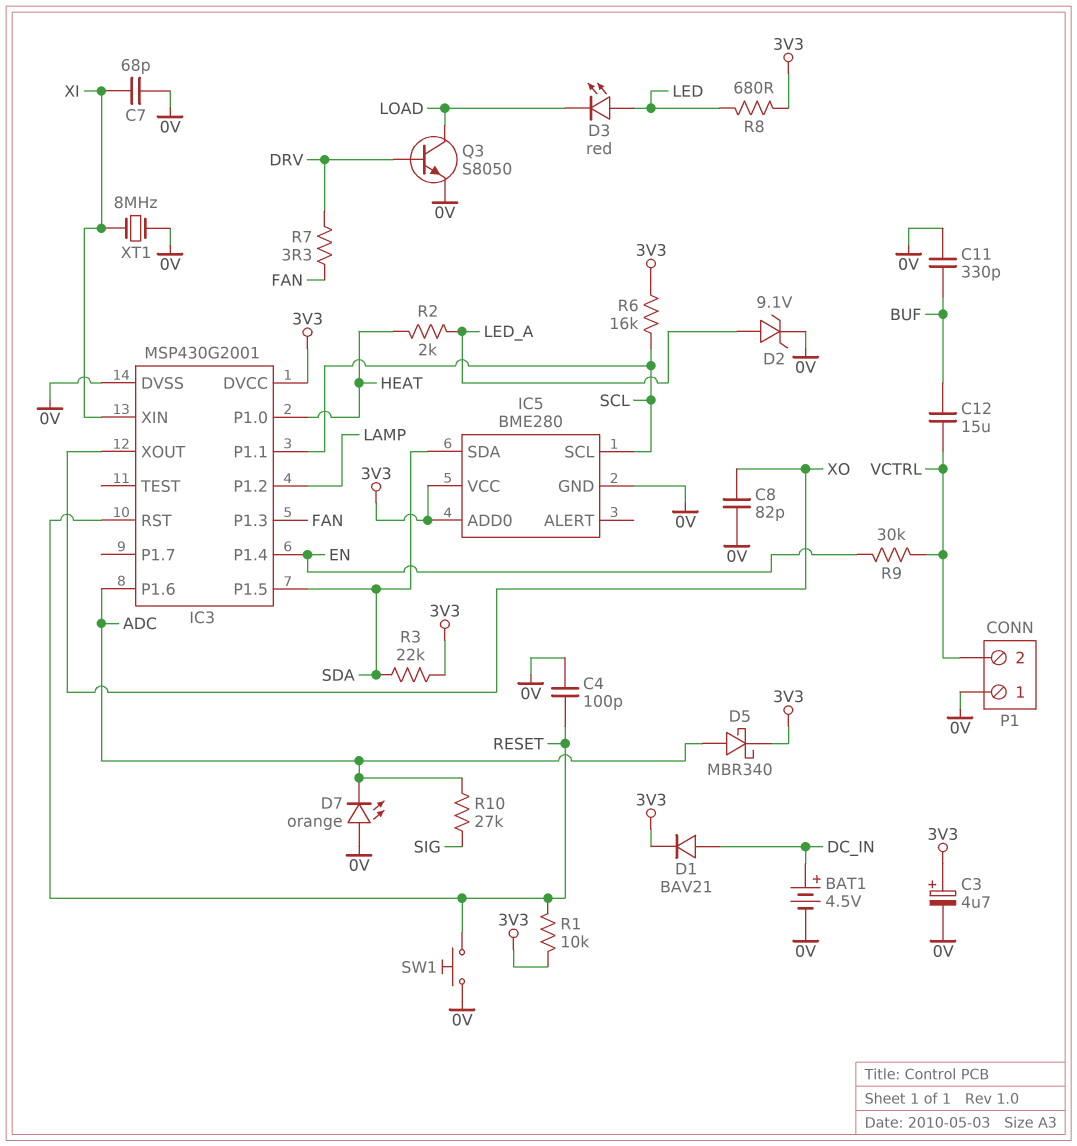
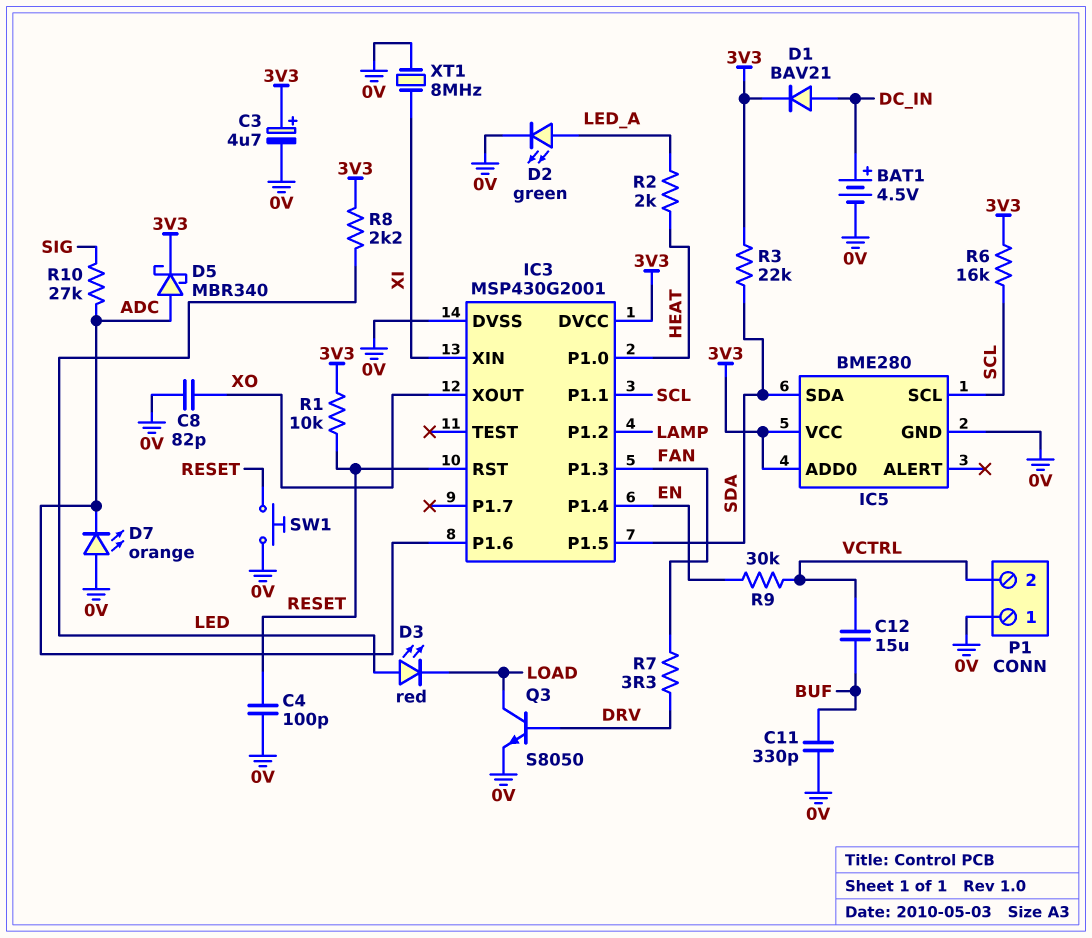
C7: 68pF (0V, XI) -> none
D2: zener 9.1V (A LED_A, K 0V) -> LED green (A LED_A, K 0V)
R8: 680 (3V3, LED) -> 2.2k (3V3, LED)

